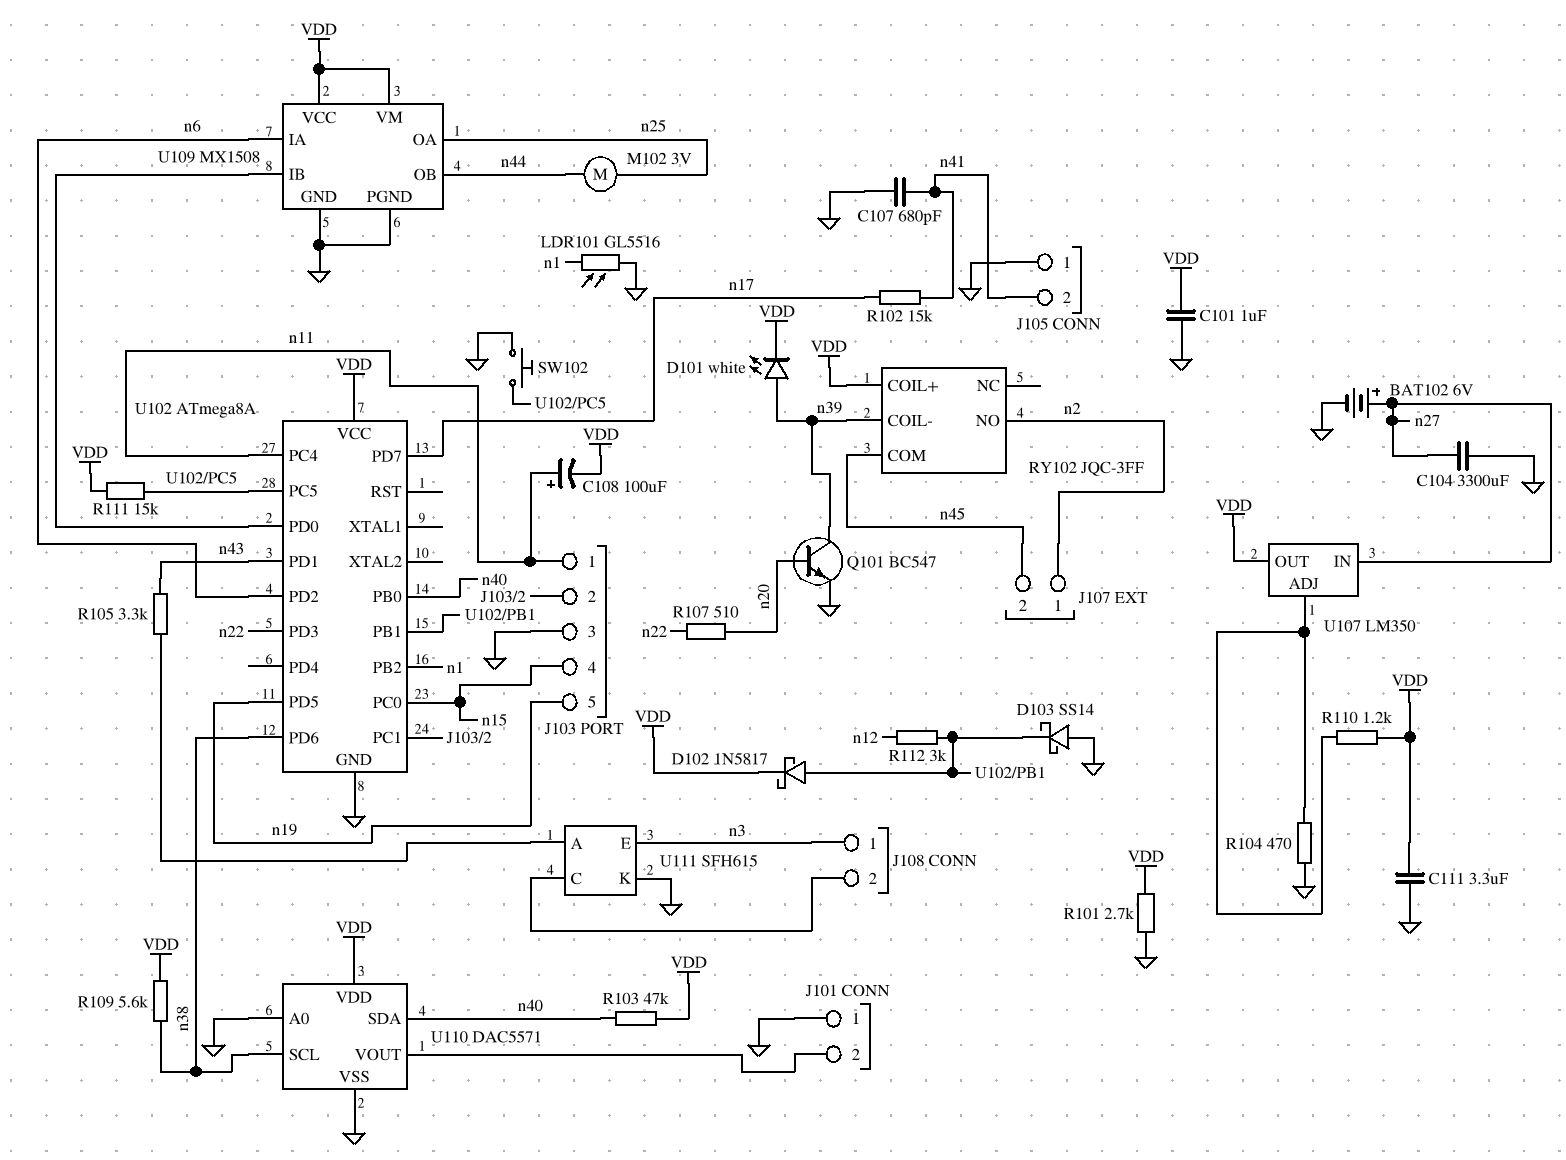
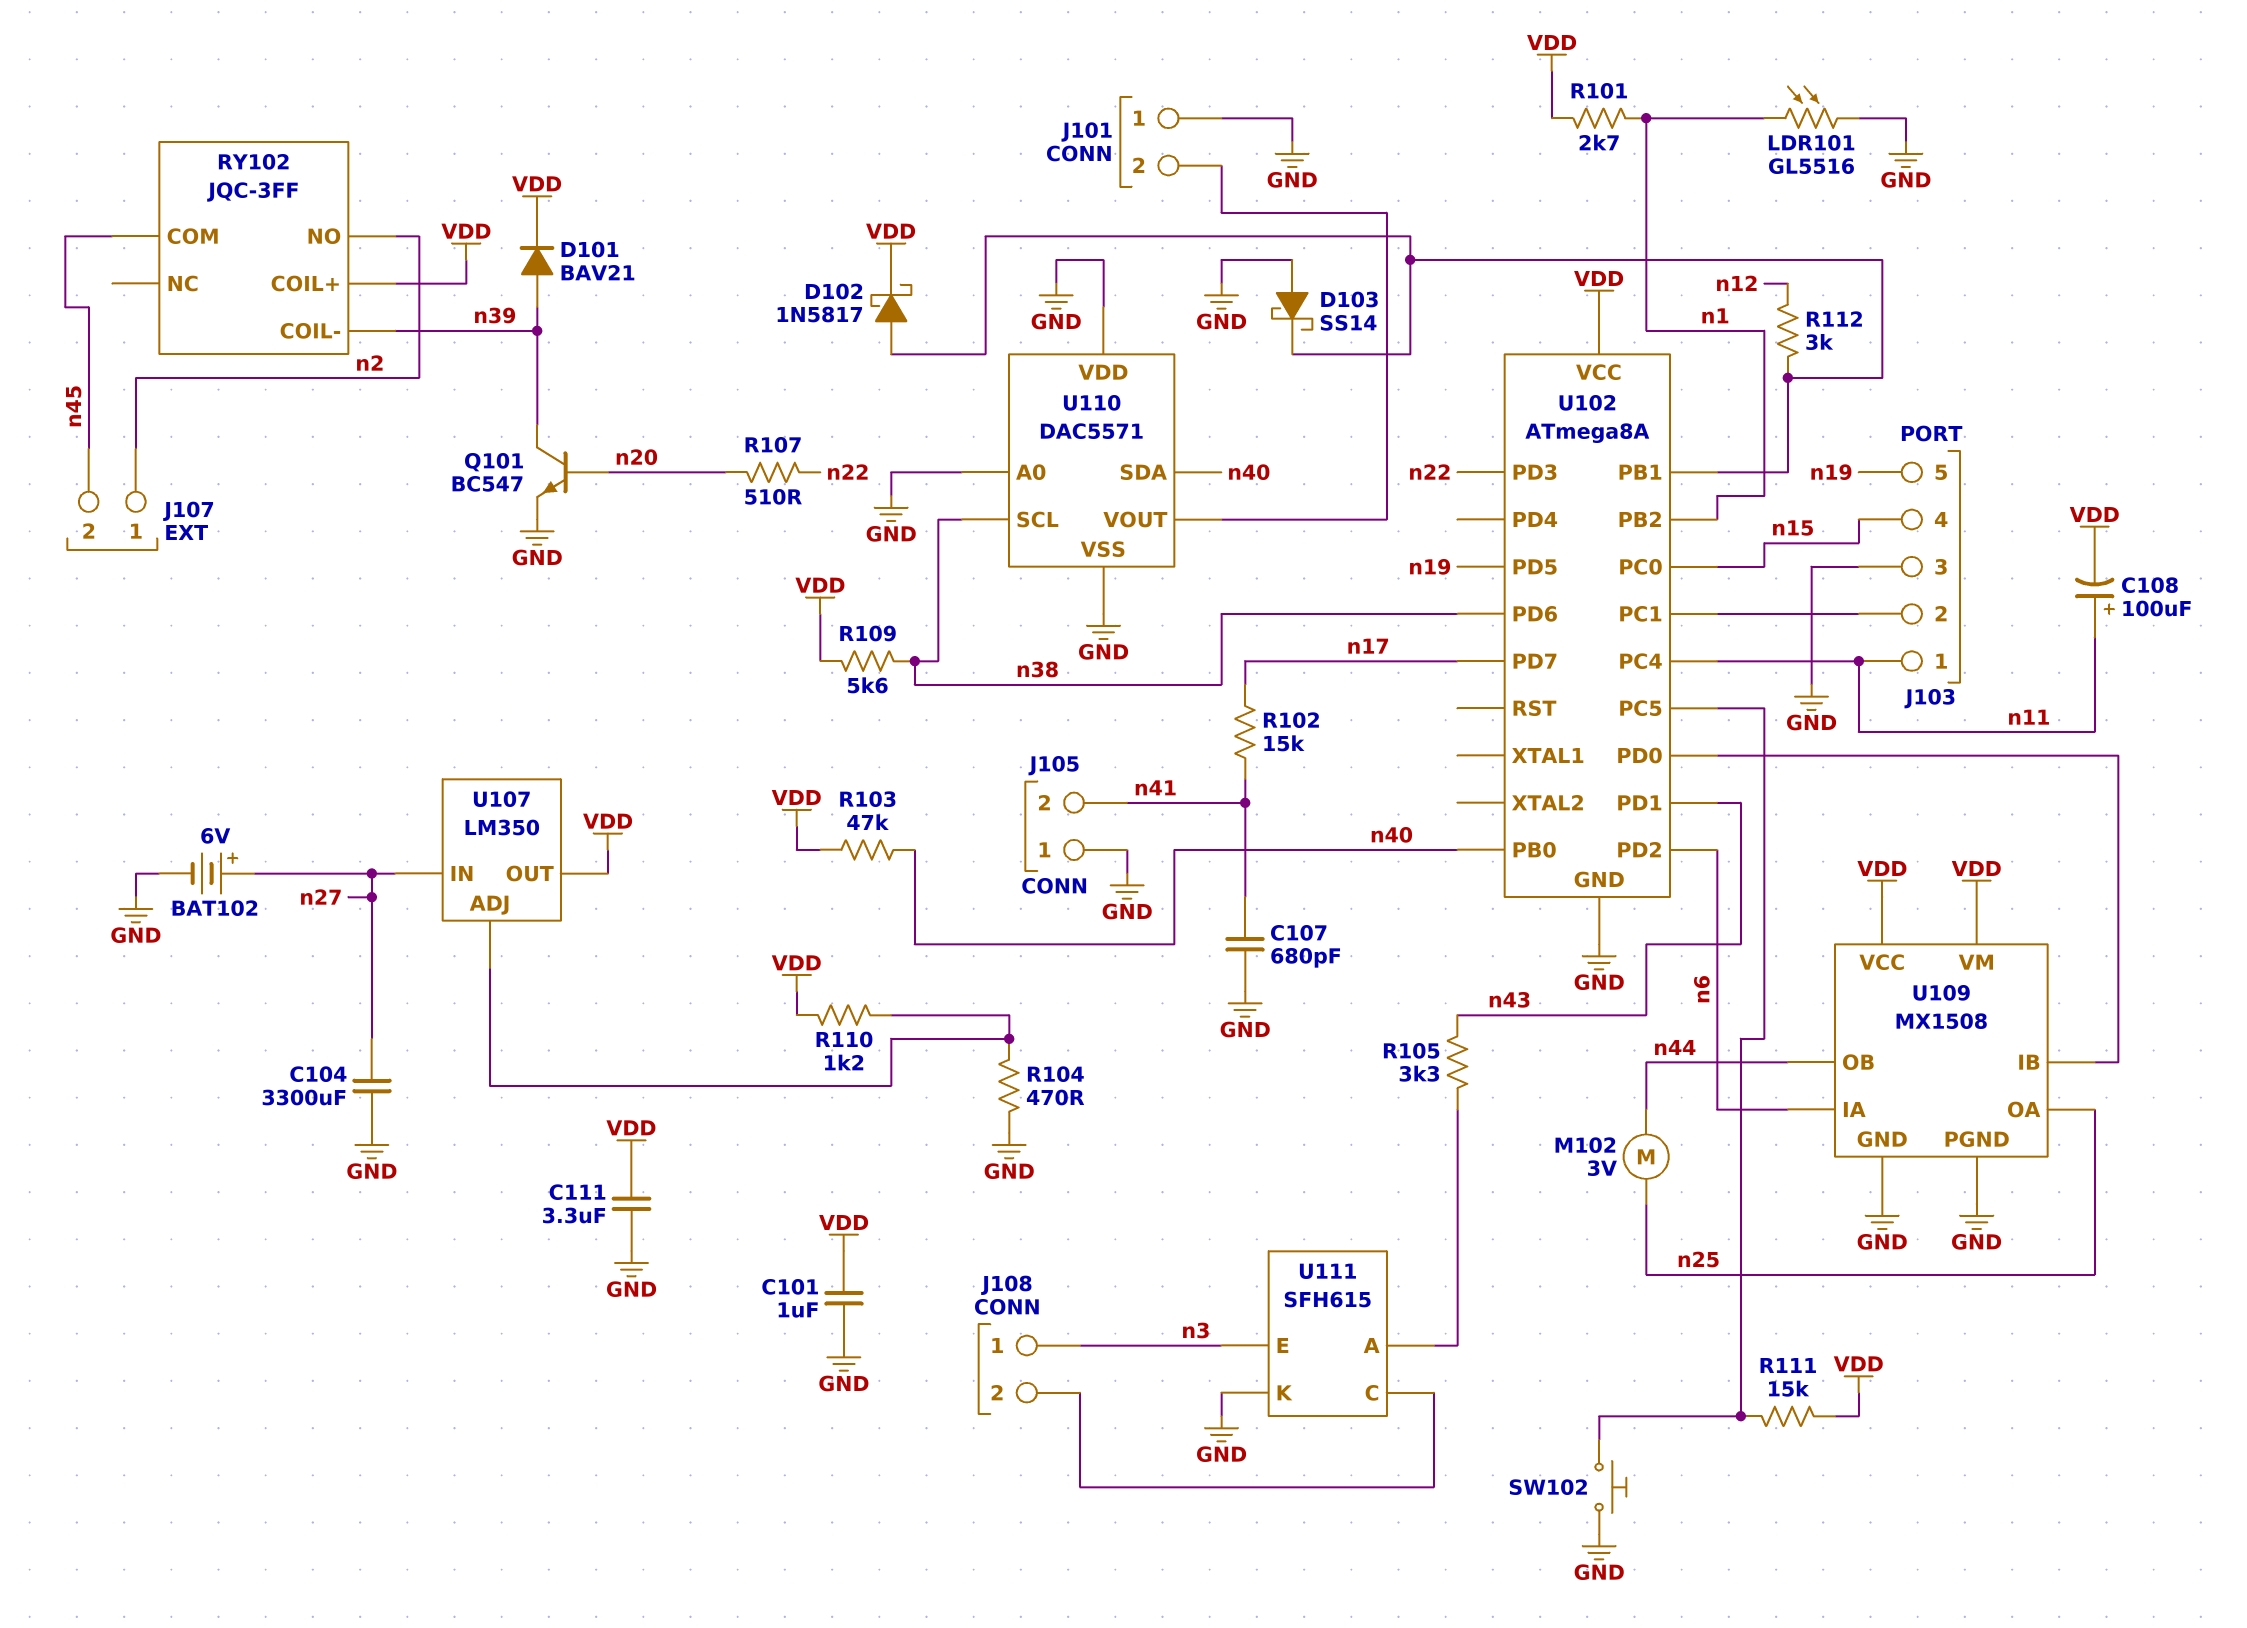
D101: LED white (A n39, K VDD) -> diode BAV21 (A n39, K VDD)
R101: 2.7k (GND, VDD) -> 2.7k (VDD, n1)
U110 pin VDD: VDD -> GND

